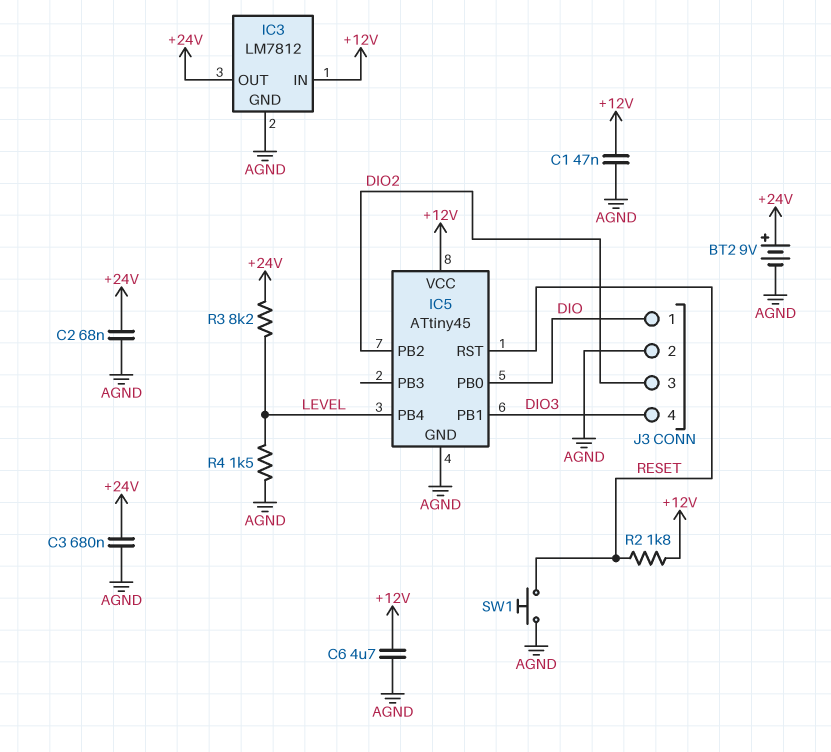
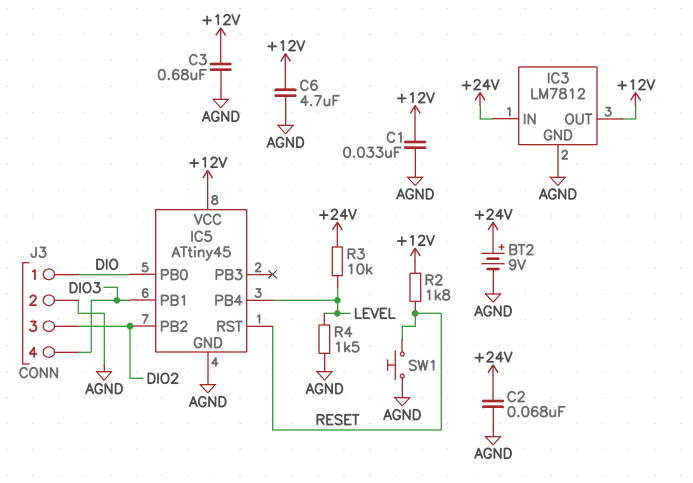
C1: 47nF (+12V, AGND) -> 33nF (+12V, AGND)
C3: 680nF (+24V, AGND) -> 680nF (+12V, AGND)
IC3 pin IN: +12V -> +24V
IC3 pin OUT: +24V -> +12V
R3: 8.2k (+24V, LEVEL) -> 10k (+24V, LEVEL)

